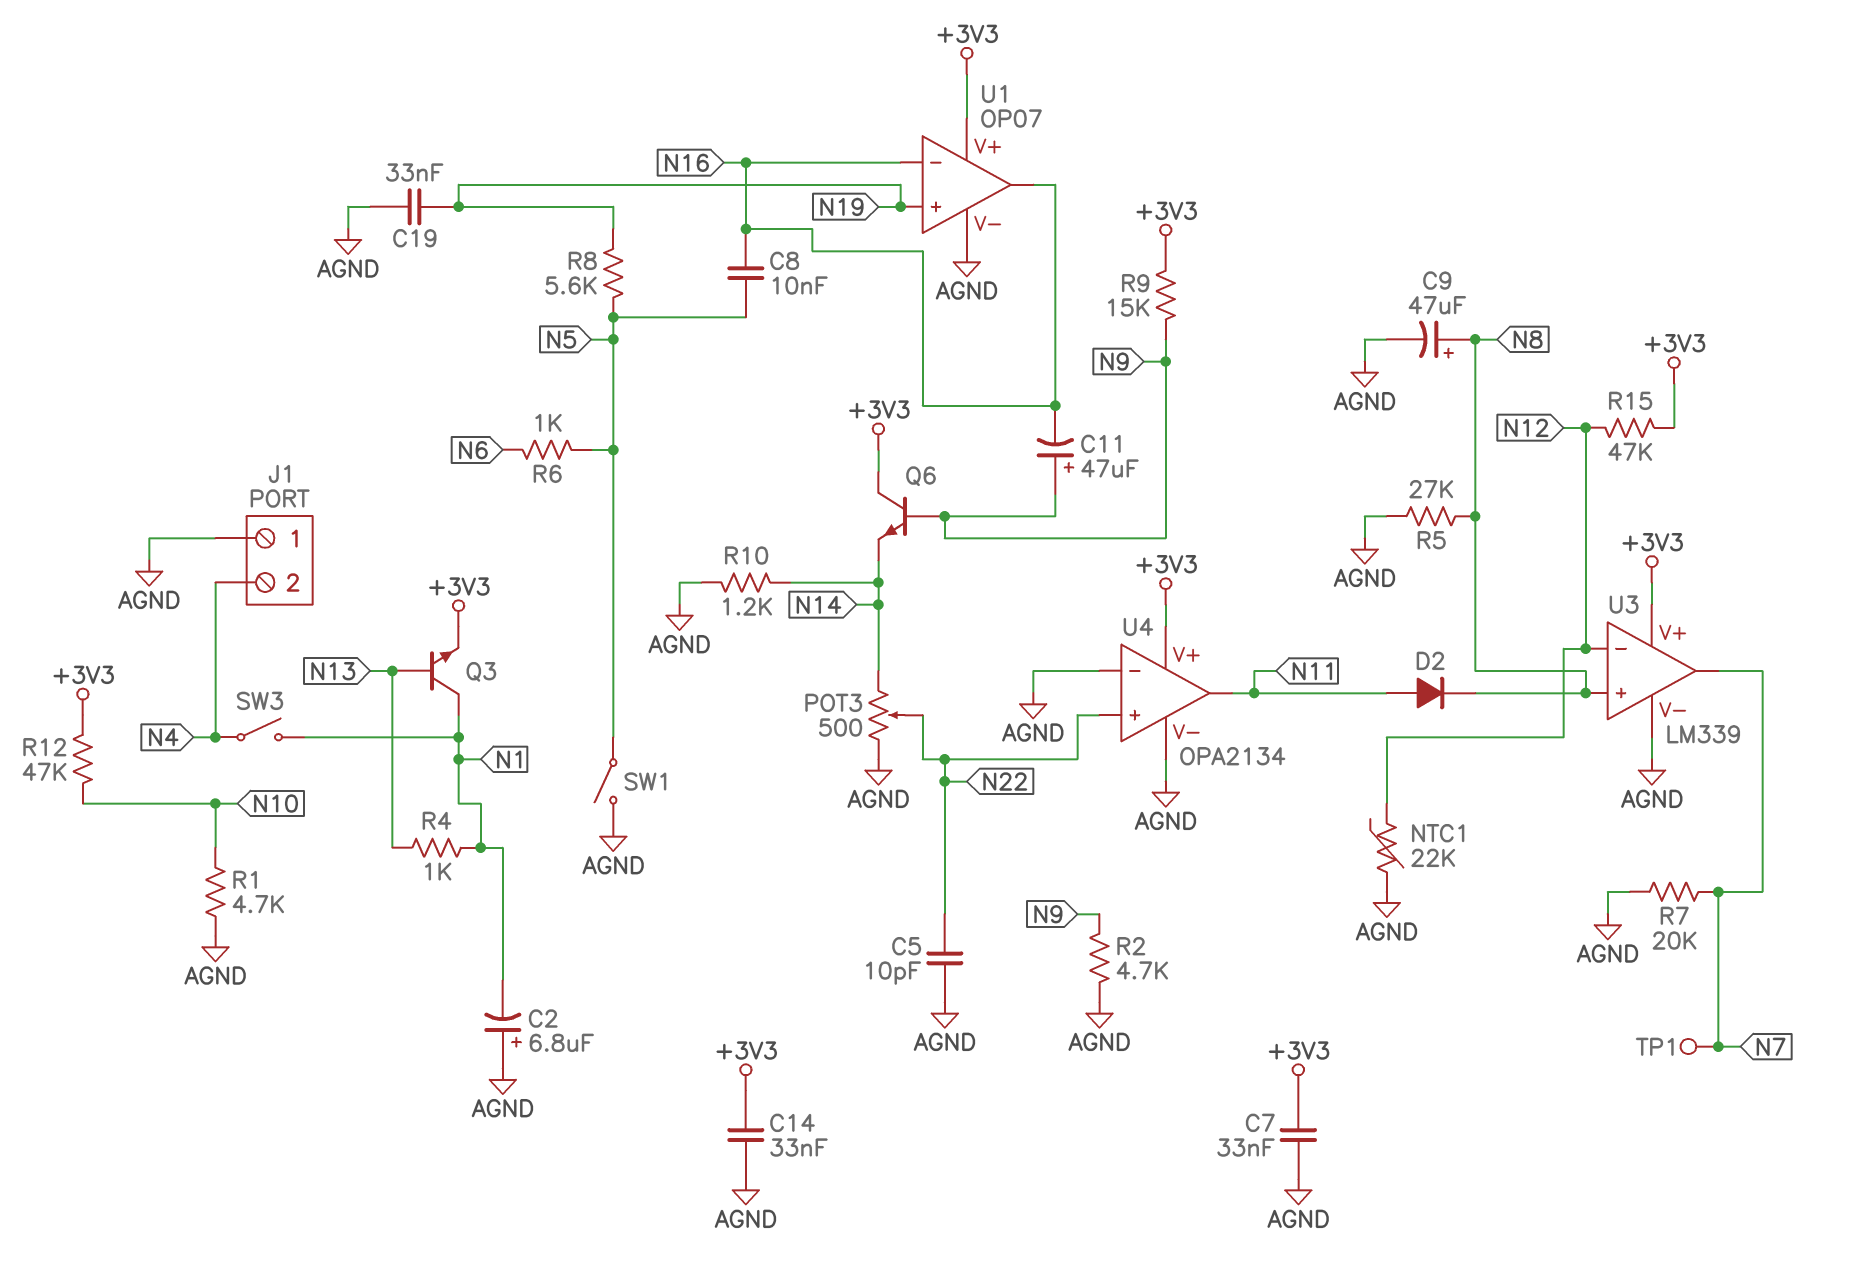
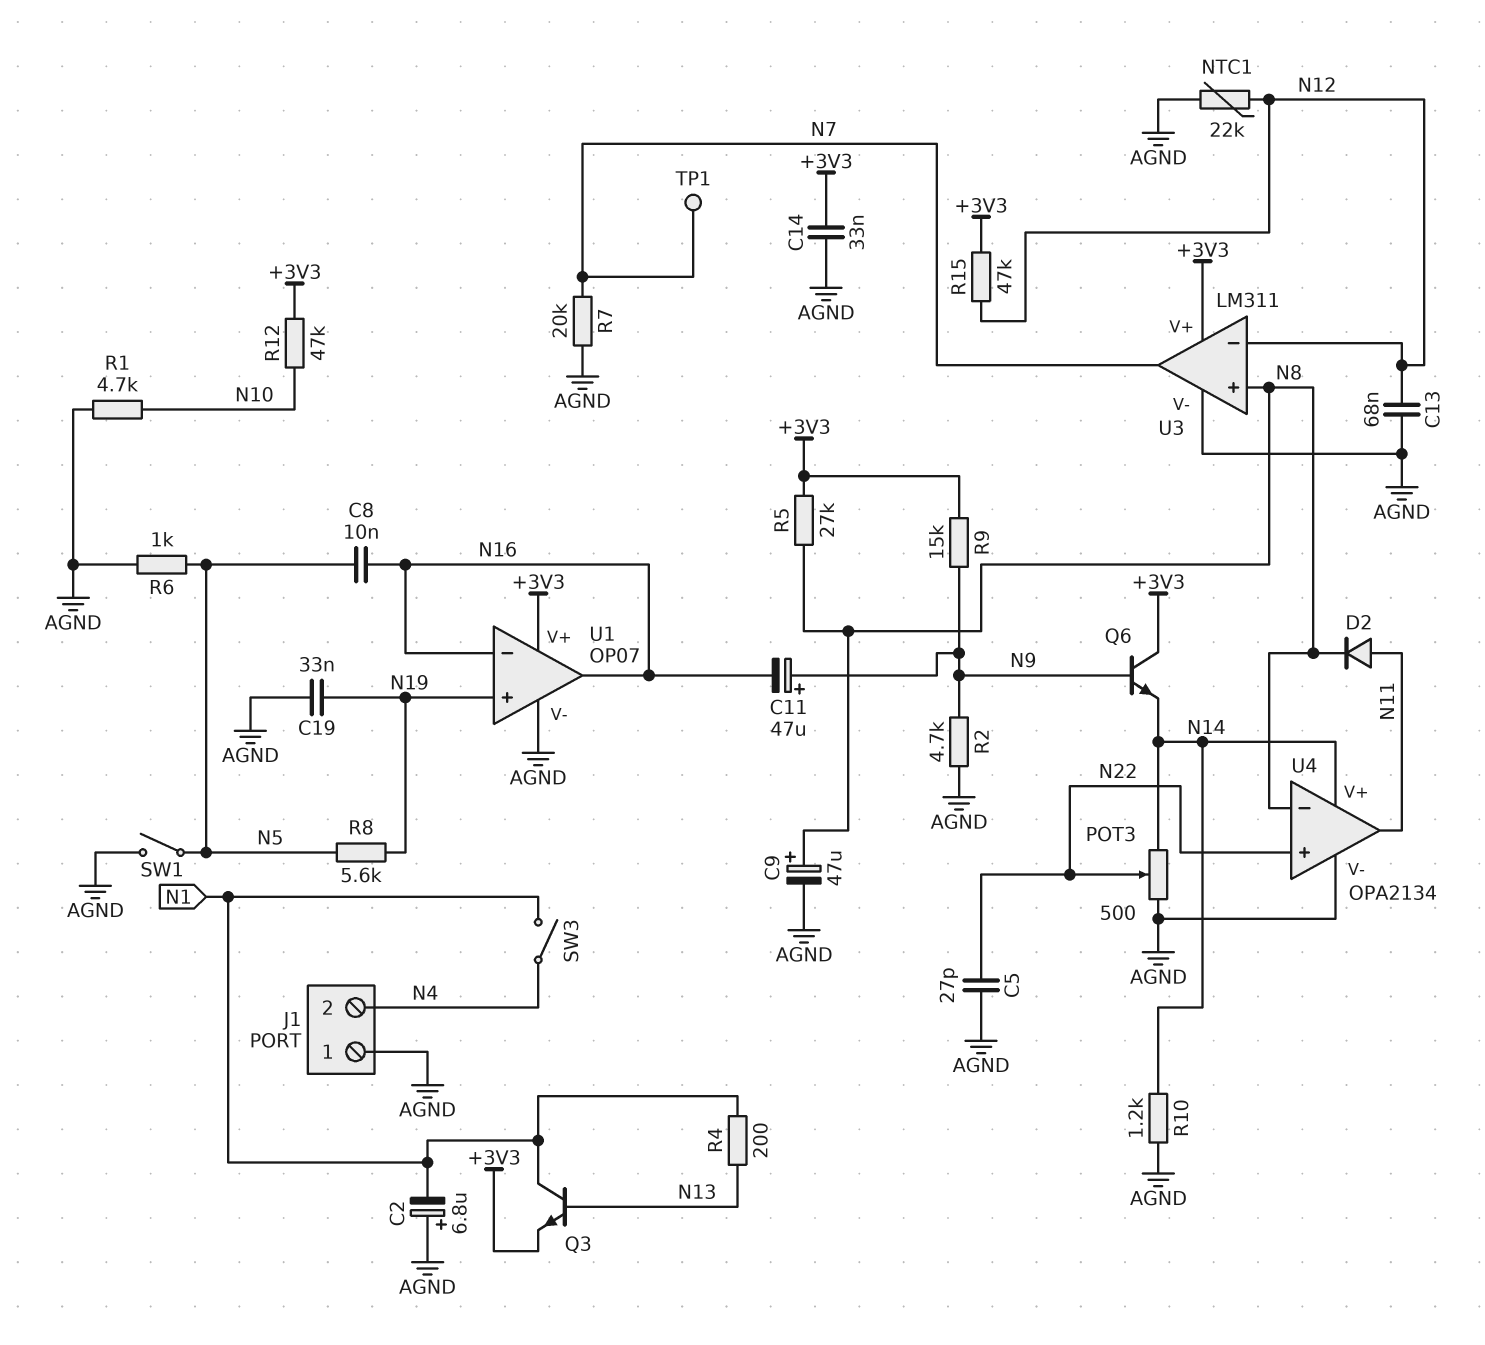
C5: 10pF (AGND, N22) -> 27pF (AGND, N22)
C7: 33nF (+3V3, AGND) -> none
C13: none -> 68nF (AGND, N12)
R4: 1k (N1, N13) -> 200 (N1, N13)
R5: 27k (AGND, N8) -> 27k (+3V3, N8)
R6: 1k (N5, N6) -> 1k (AGND, N5)
U3: LM339 -> LM311
U4 pin V+: +3V3 -> N14
U4 pin in-: AGND -> N8

